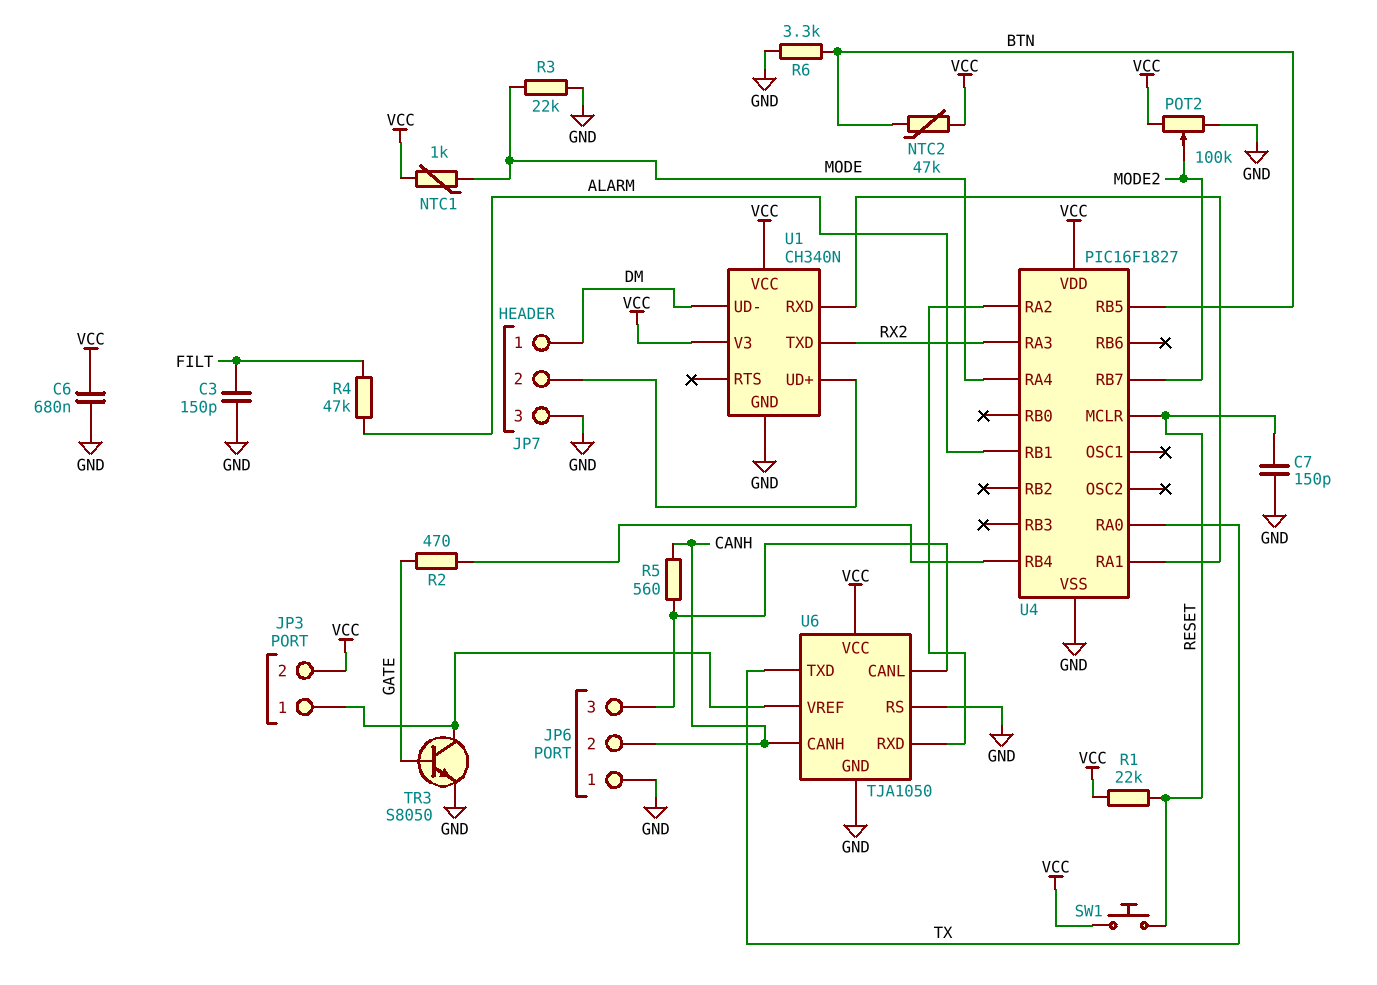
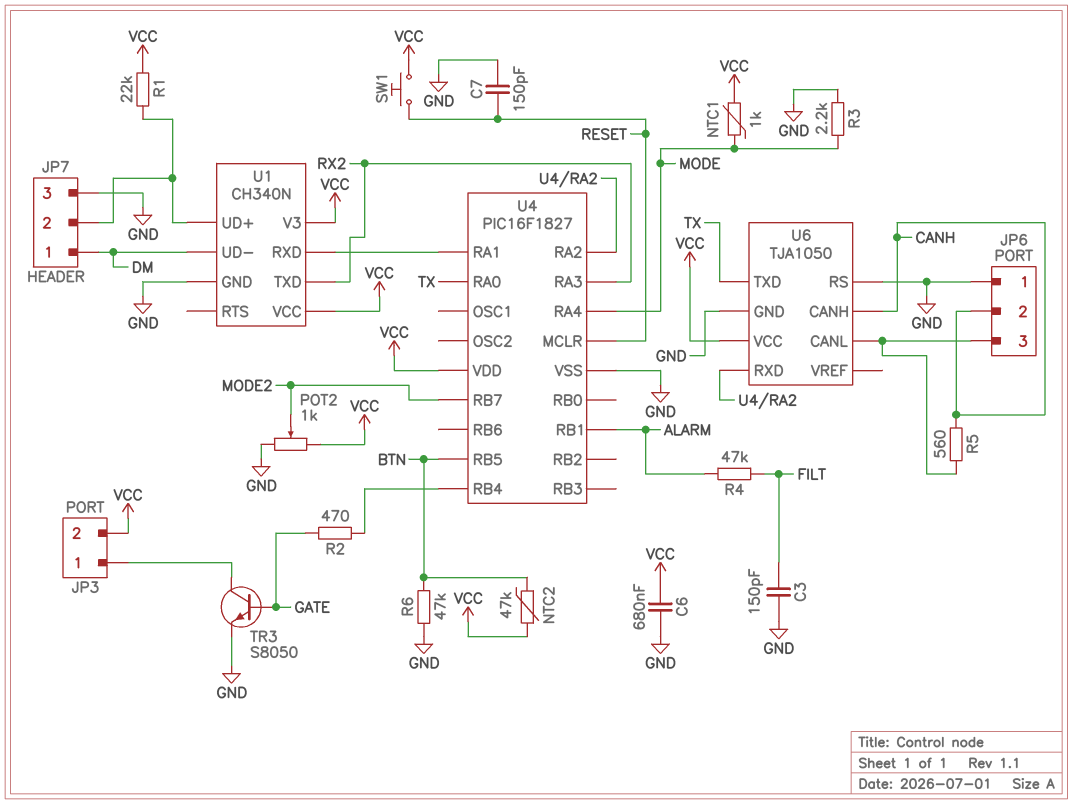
POT2: 100k (GND, VCC, wiper MODE2) -> 1k (GND, VCC, wiper MODE2)
R1: 22k (RESET, VCC) -> 22k (JP7/2, VCC)
R3: 22k (GND, MODE) -> 2.2k (GND, MODE)
R6: 3.3k (BTN, GND) -> 47k (BTN, GND)
U6 pin VREF: JP3/1 -> none

